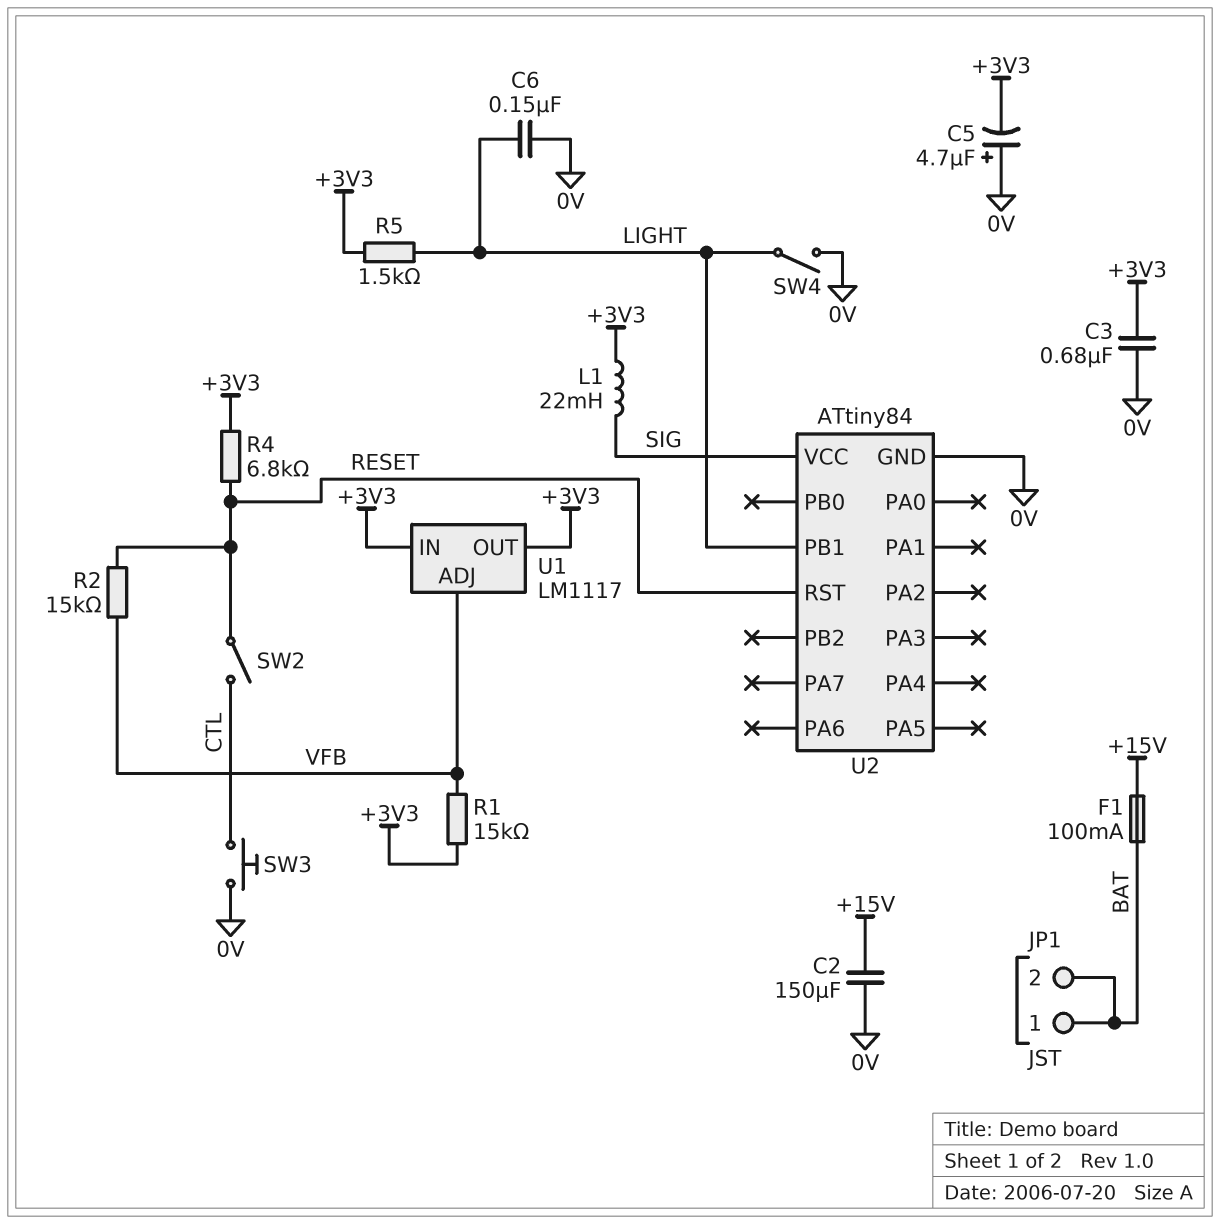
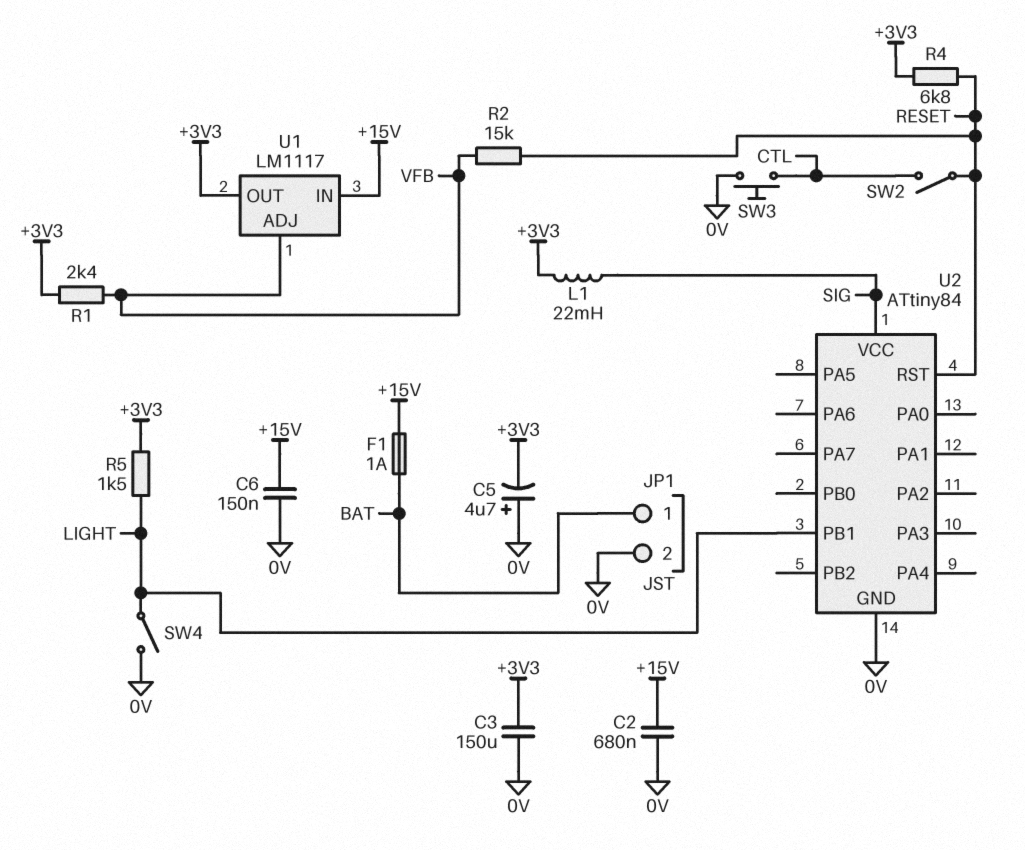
C2: 150uF (+15V, 0V) -> 680nF (+15V, 0V)
C3: 680nF (+3V3, 0V) -> 150uF (+3V3, 0V)
C6: 150nF (0V, LIGHT) -> 150nF (+15V, 0V)
F1: 100mA (+15V, BAT) -> 1A (+15V, BAT)
JP1 pin 2: BAT -> 0V
R1: 15k (+3V3, VFB) -> 2.4k (+3V3, VFB)
U1 pin IN: +3V3 -> +15V

